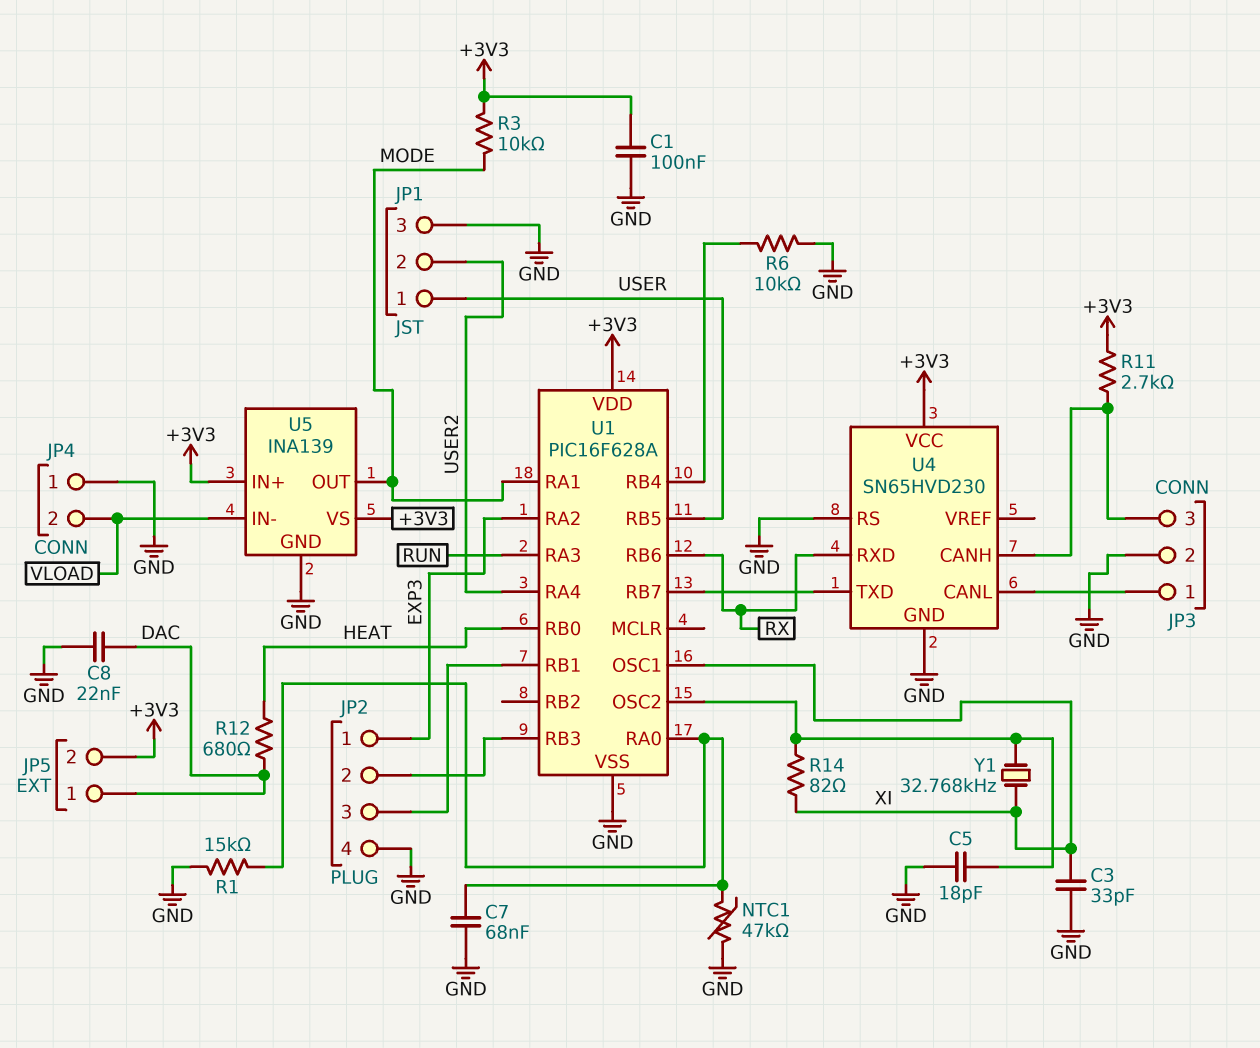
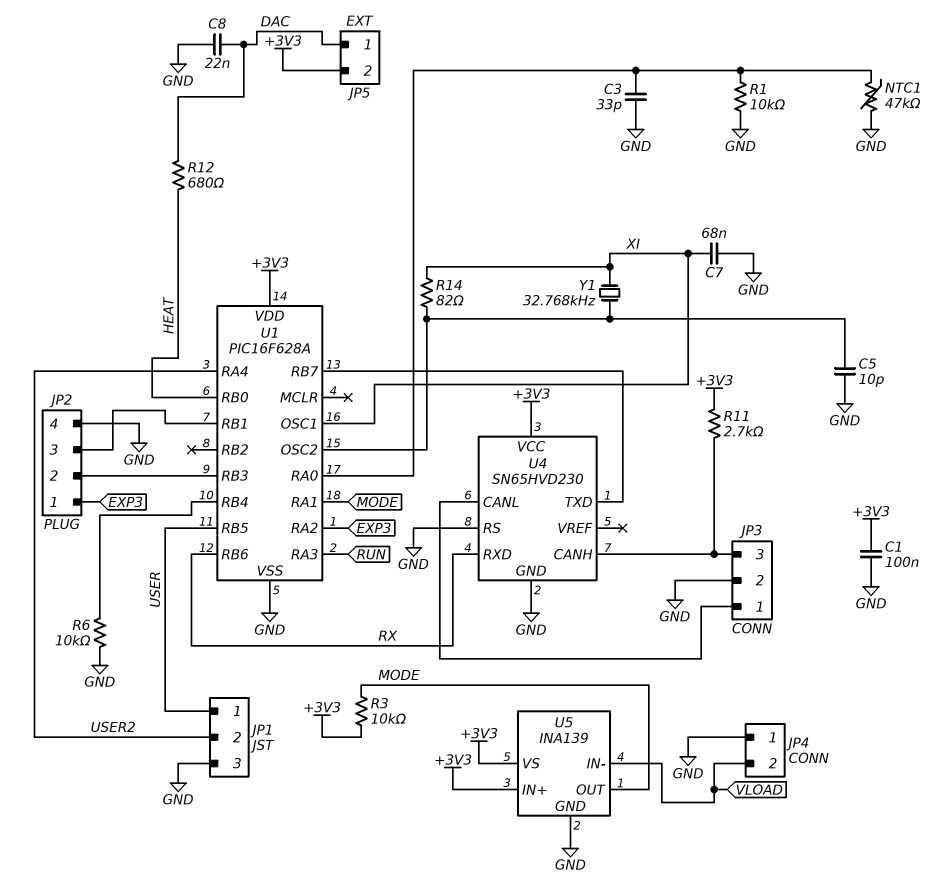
C3: 33pF (GND, XI) -> 33pF (GND, U1/RA0)
C5: 18pF (GND, U1/OSC2) -> 10pF (GND, U1/OSC2)
C7: 68nF (GND, U1/RA0) -> 68nF (GND, XI)
R1: 15k (GND, U1/RA0) -> 10k (GND, U1/RA0)

